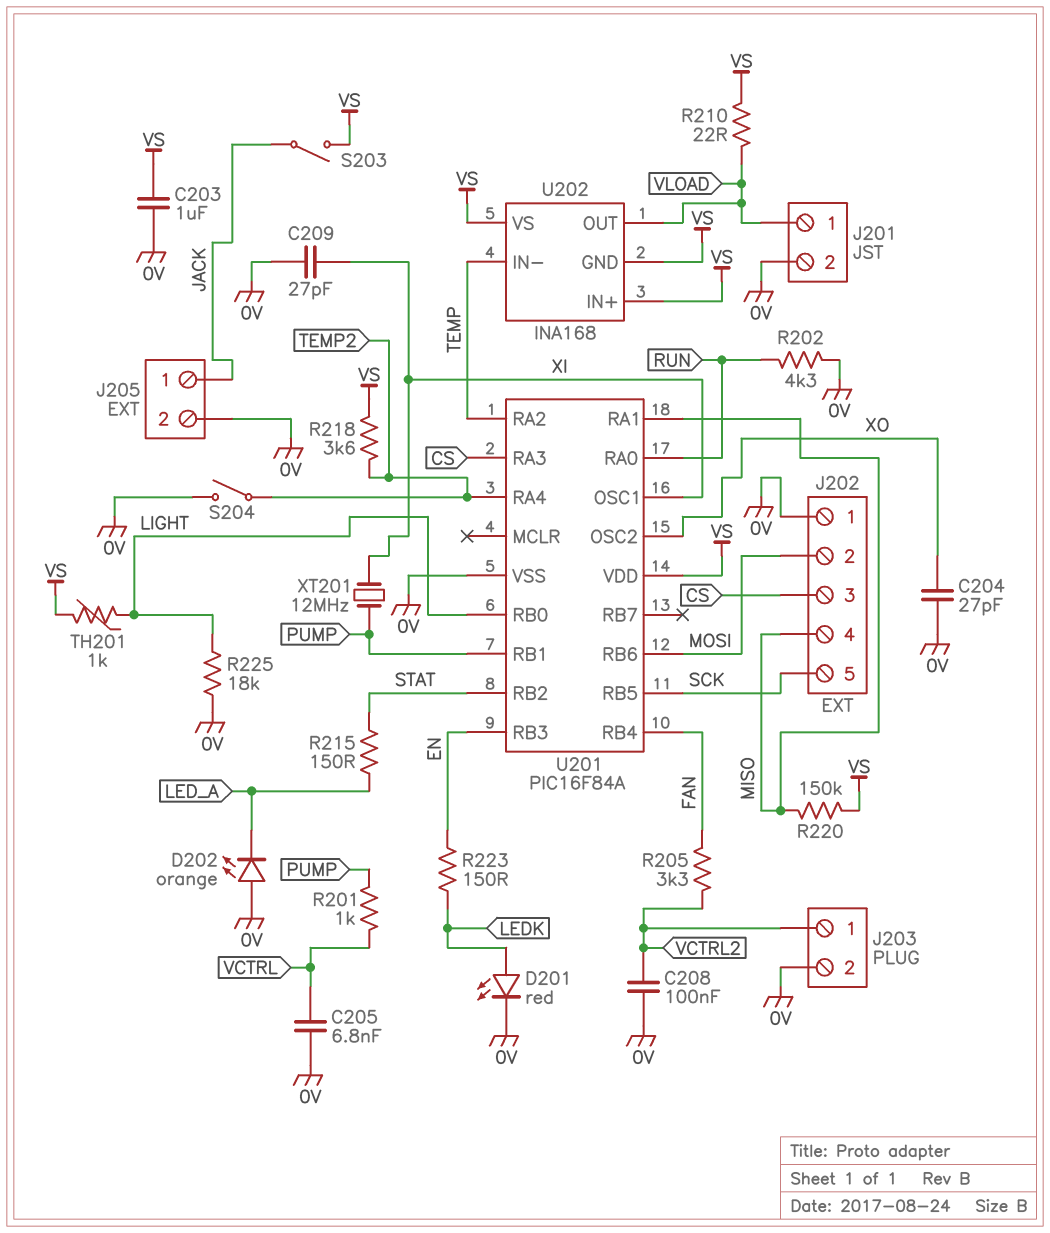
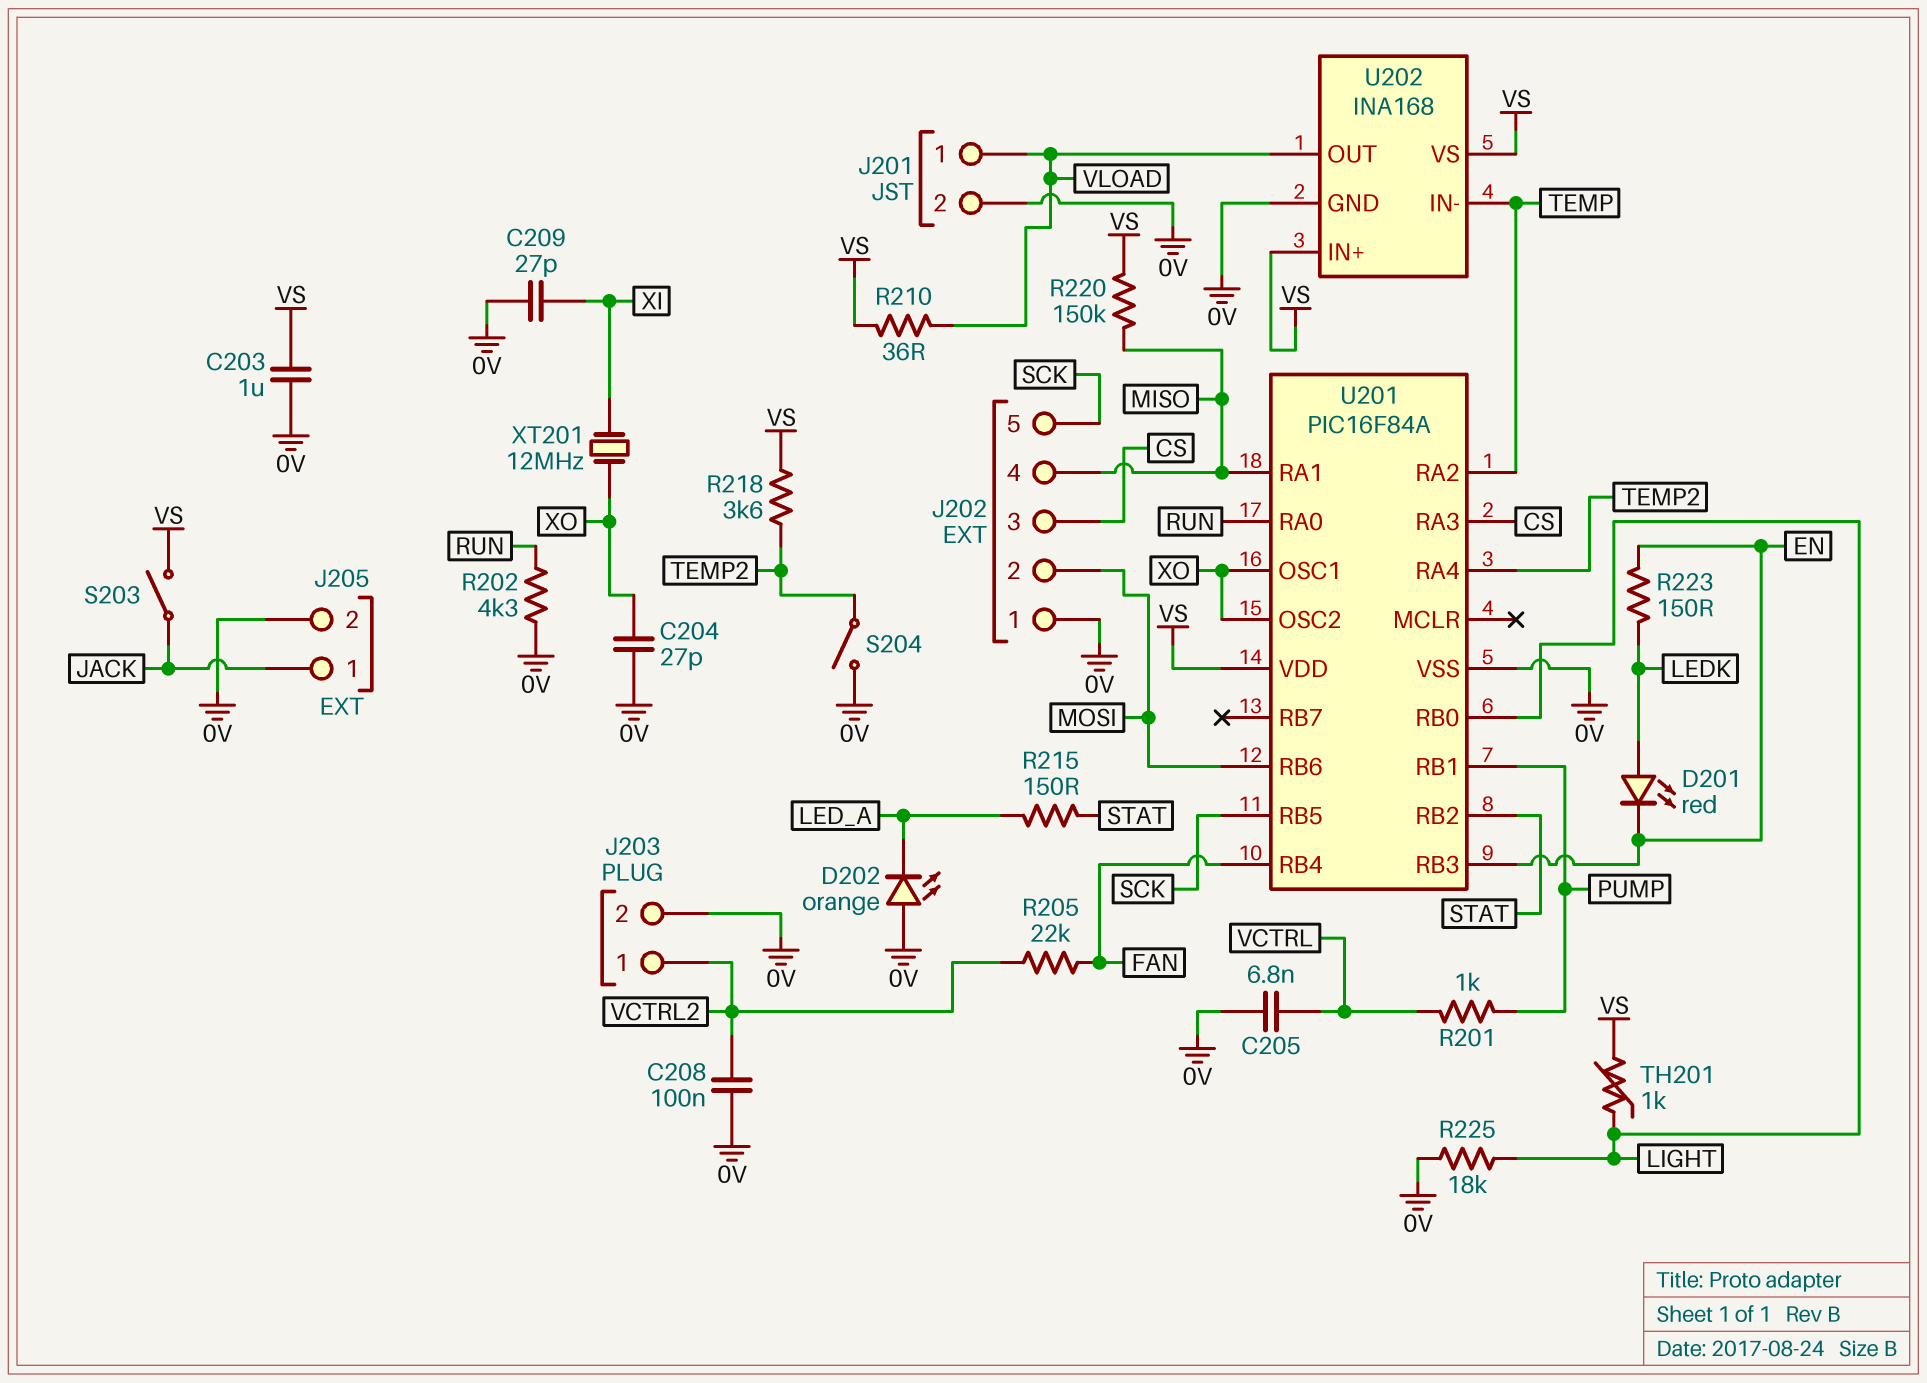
D201: LED red (A LEDK, K 0V) -> LED red (A LEDK, K EN)
R205: 3.3k (FAN, VCTRL2) -> 22k (FAN, VCTRL2)
R210: 22 (VLOAD, VS) -> 36 (VLOAD, VS)
U201 pin OSC1: XI -> XO
U202 pin GND: VS -> 0V
XT201: 12MHz (PUMP, XI) -> 12MHz (XI, XO)

